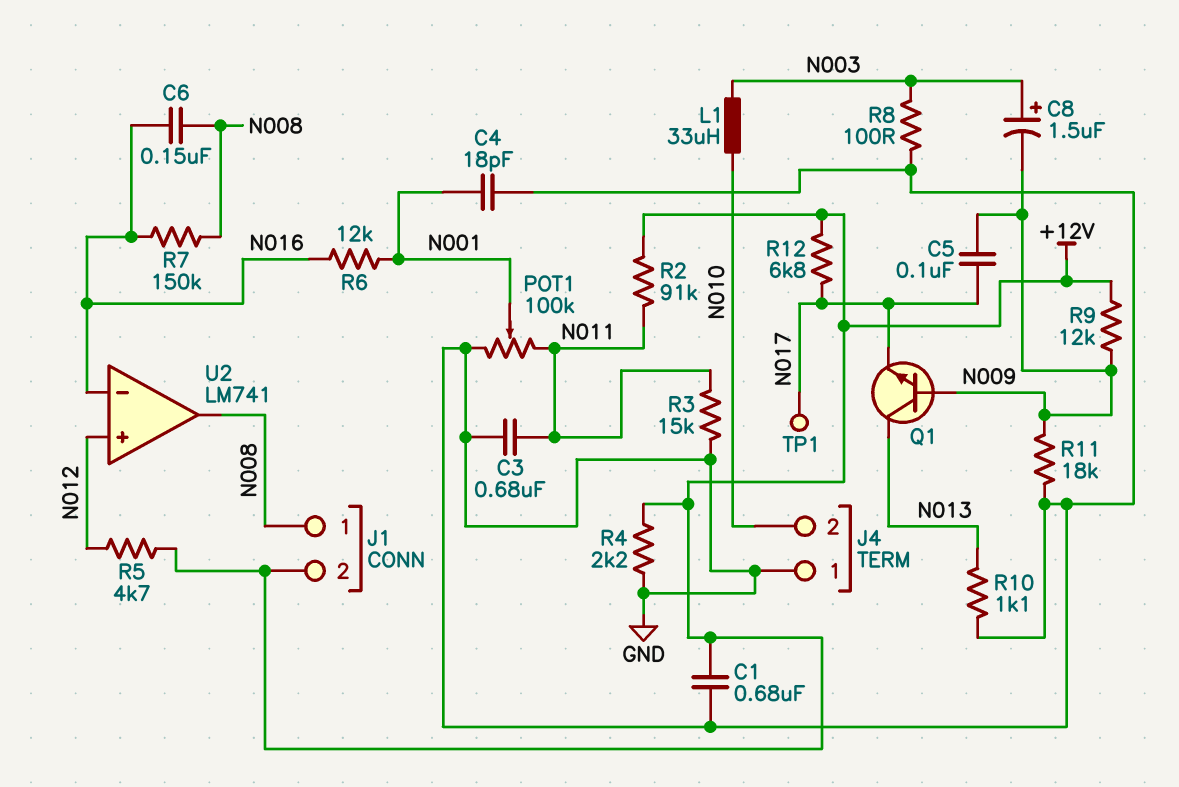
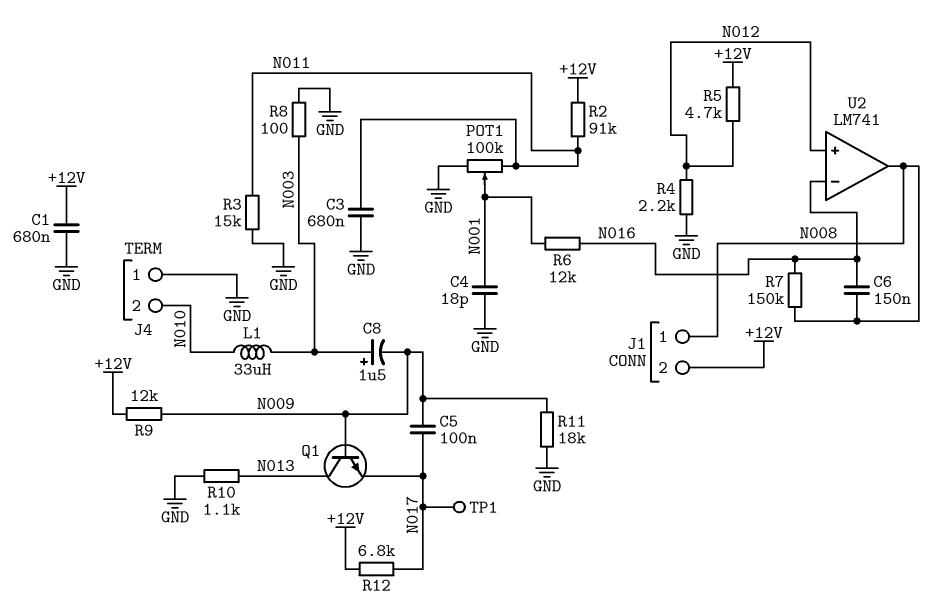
R4: 2.2k (+12V, GND) -> 2.2k (GND, N012)

